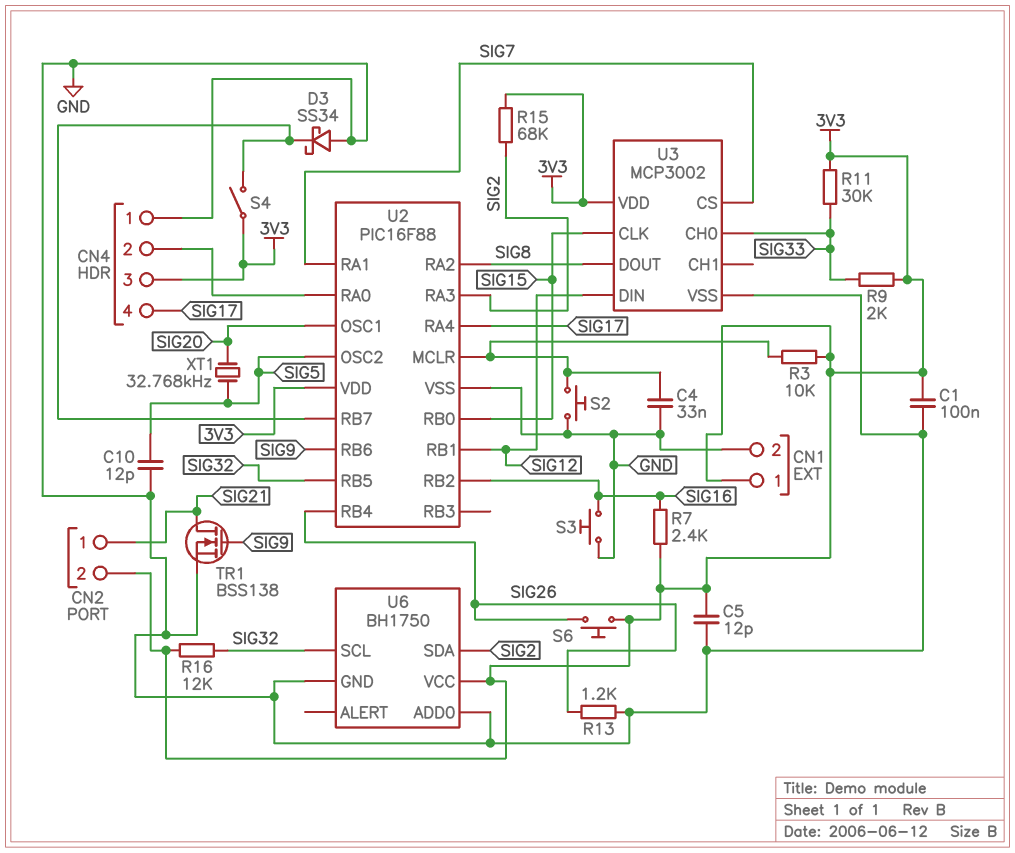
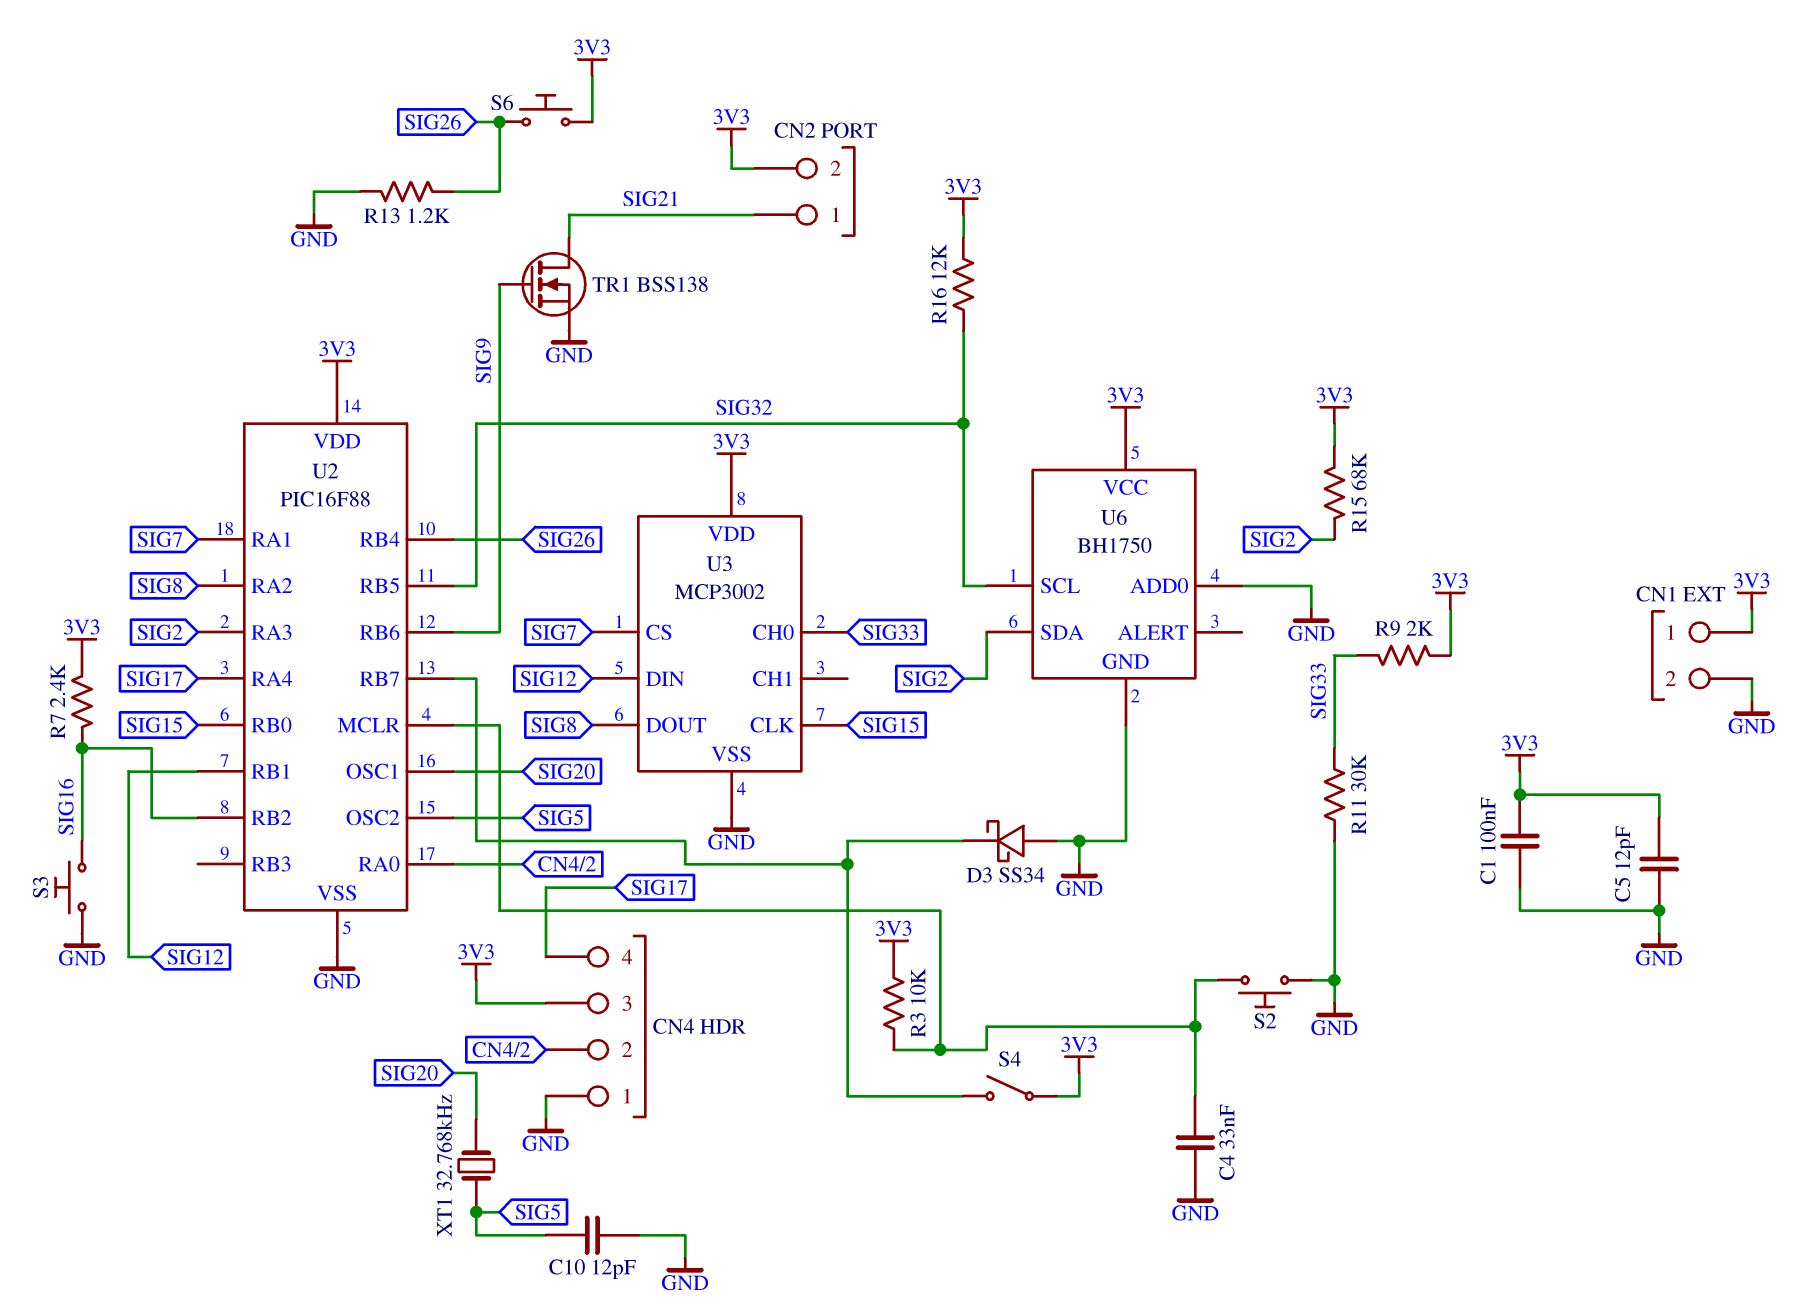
R11: 30k (3V3, SIG33) -> 30k (GND, SIG33)

